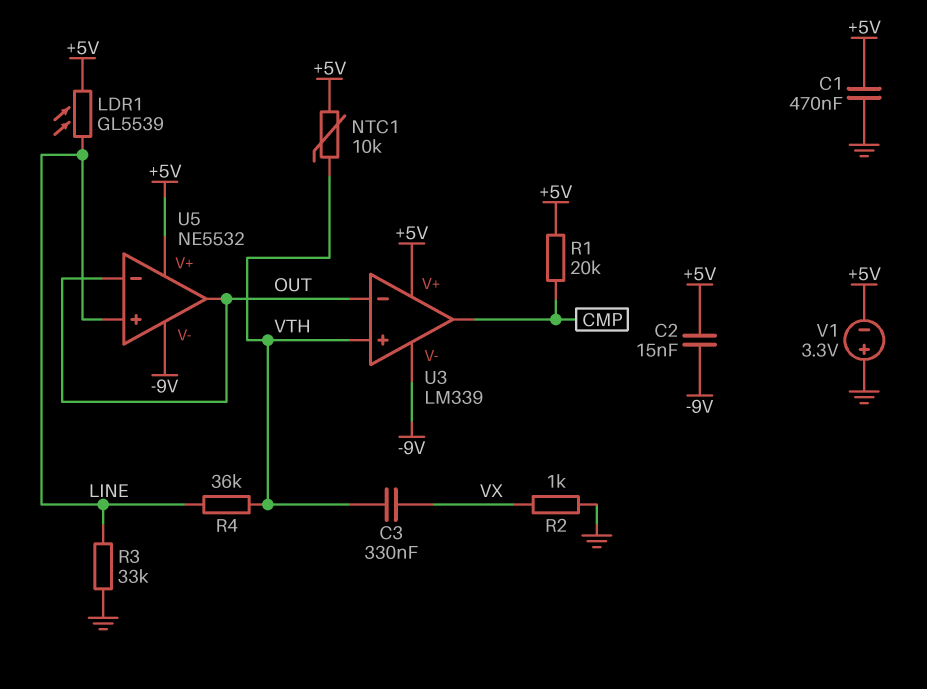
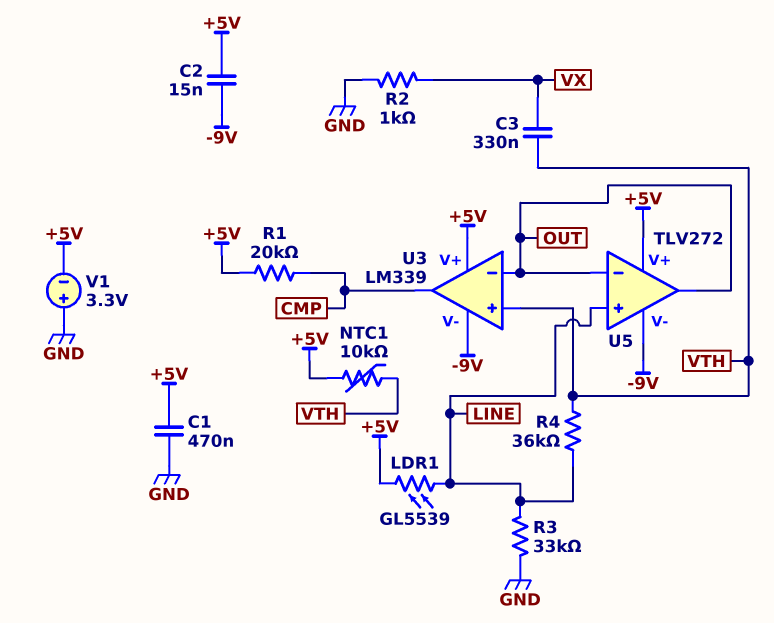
U5: NE5532 -> TLV272

